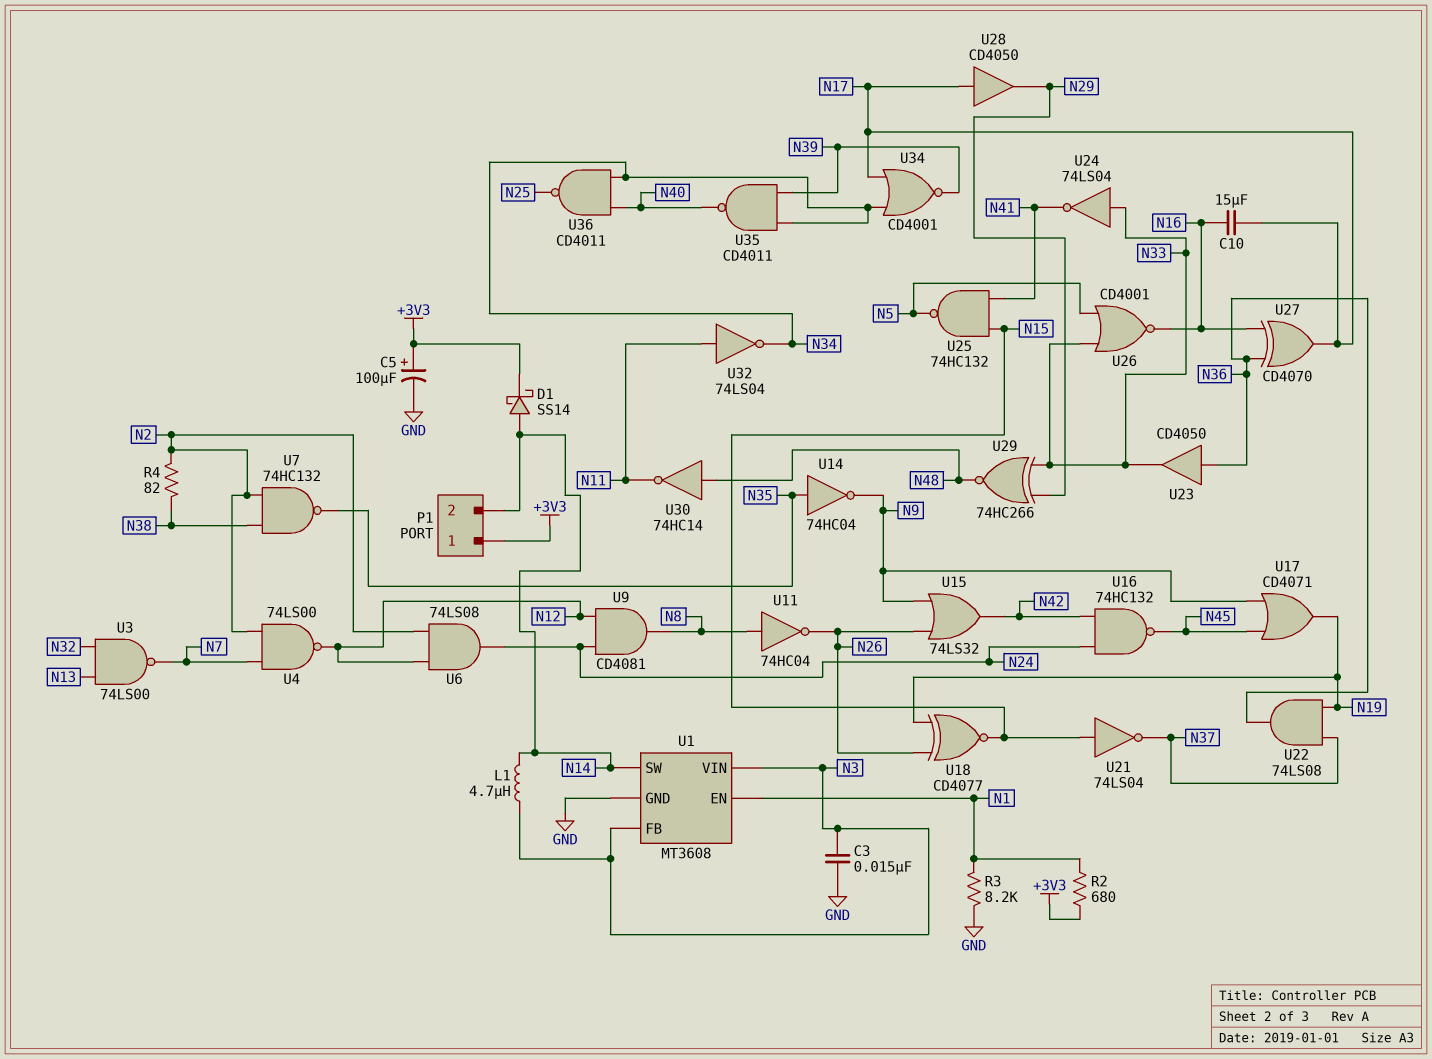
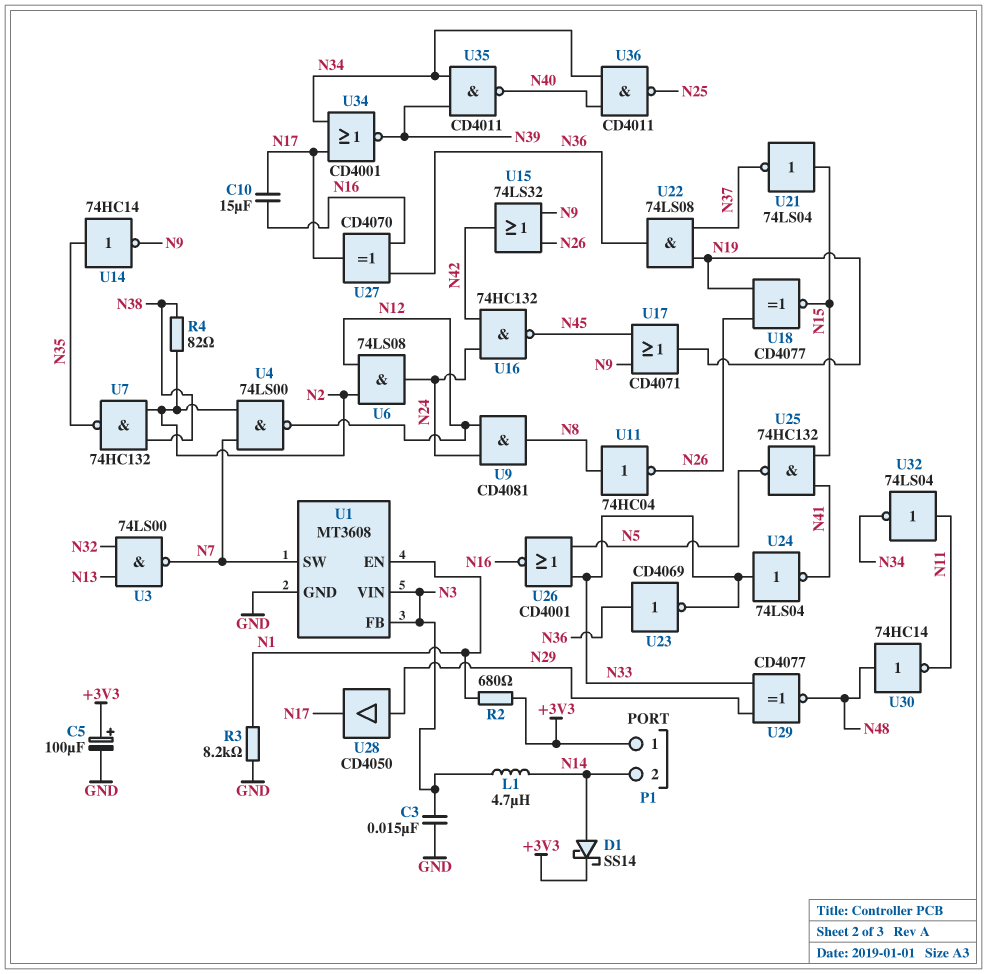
U1 pin SW: N14 -> N7
U14: NOT 74HC04 (in N35, out N9) -> NOT 74HC14 (in N35, out N9)
U23: buffer CD4050 (in N36, out N33) -> NOT CD4069 (in N36, out N33)
U28: buffer CD4050 (in N17, out N29) -> buffer CD4050 (in N29, out N17)
U29: XNOR 74HC266 (in N29, in N33, out N48) -> XNOR CD4077 (in N29, in N33, out N48)

